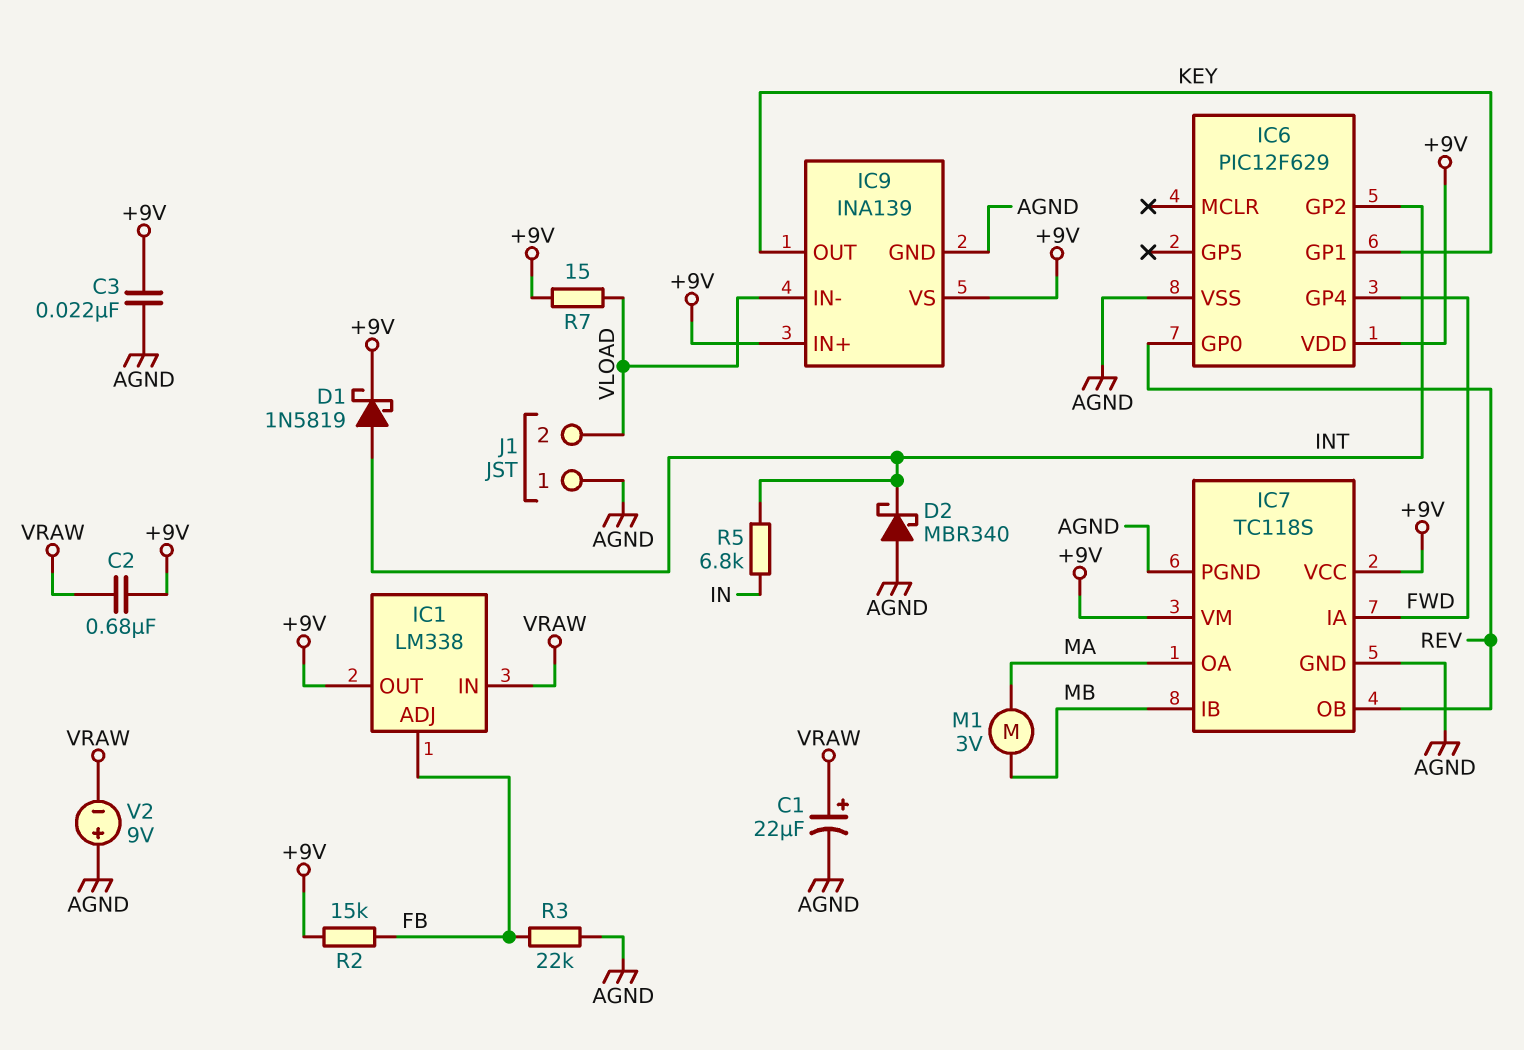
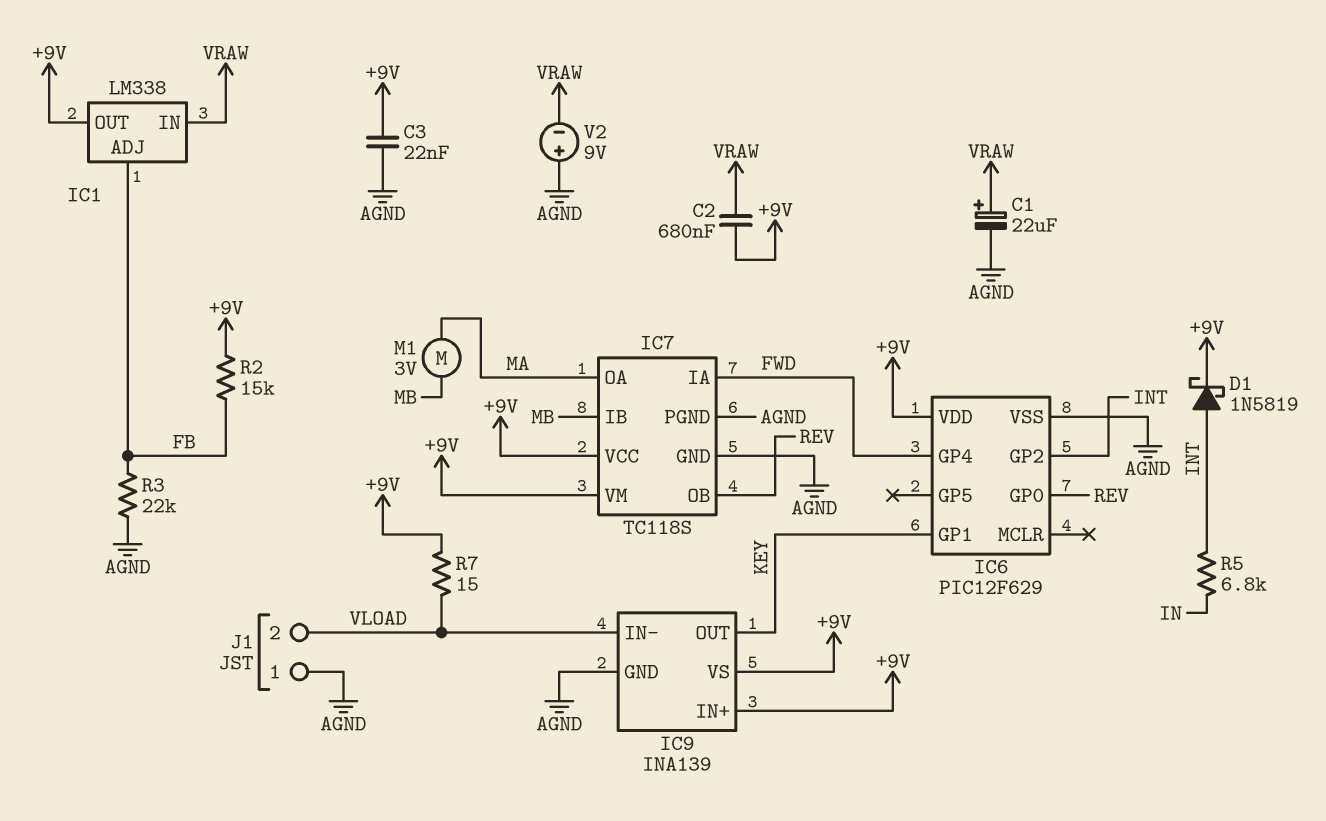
D2: schottky MBR340 (A AGND, K INT) -> none

